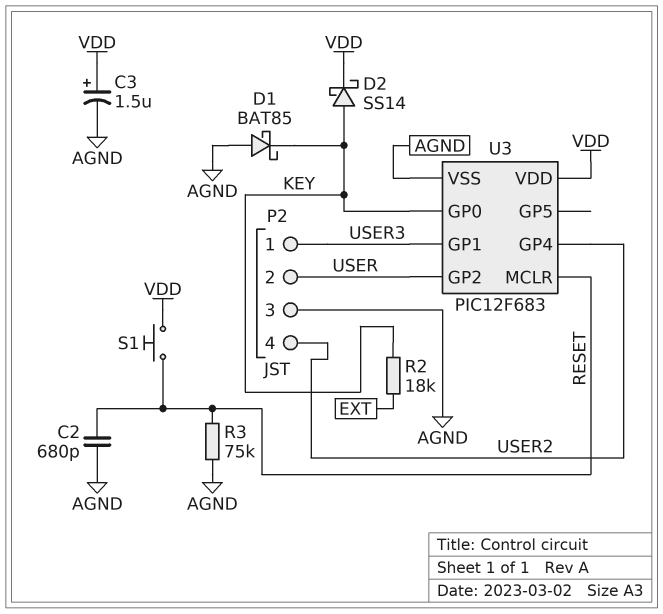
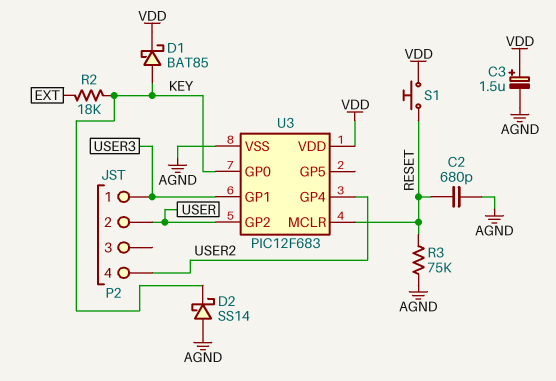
D1: schottky BAT85 (A AGND, K KEY) -> schottky BAT85 (A KEY, K VDD)
D2: schottky SS14 (A KEY, K VDD) -> schottky SS14 (A AGND, K KEY)
P2 pin 3: AGND -> none

